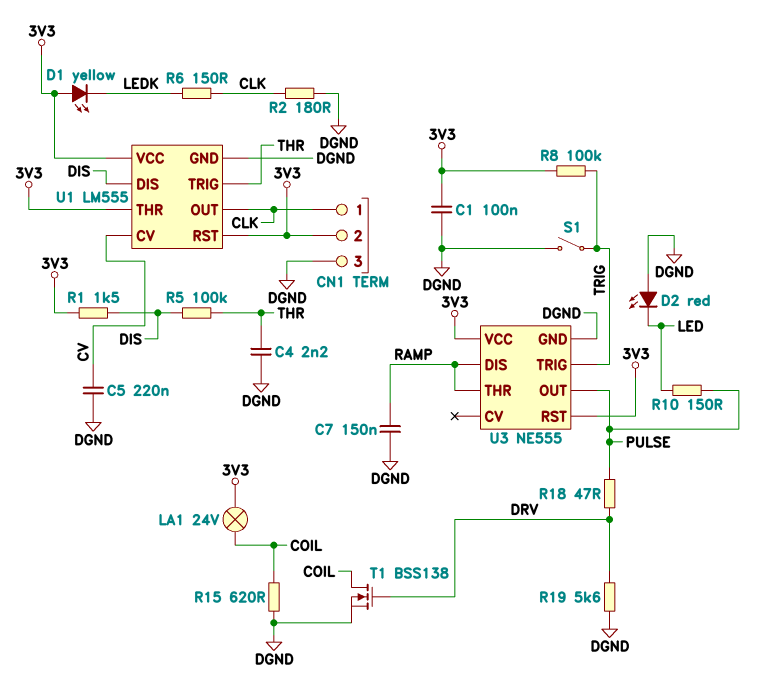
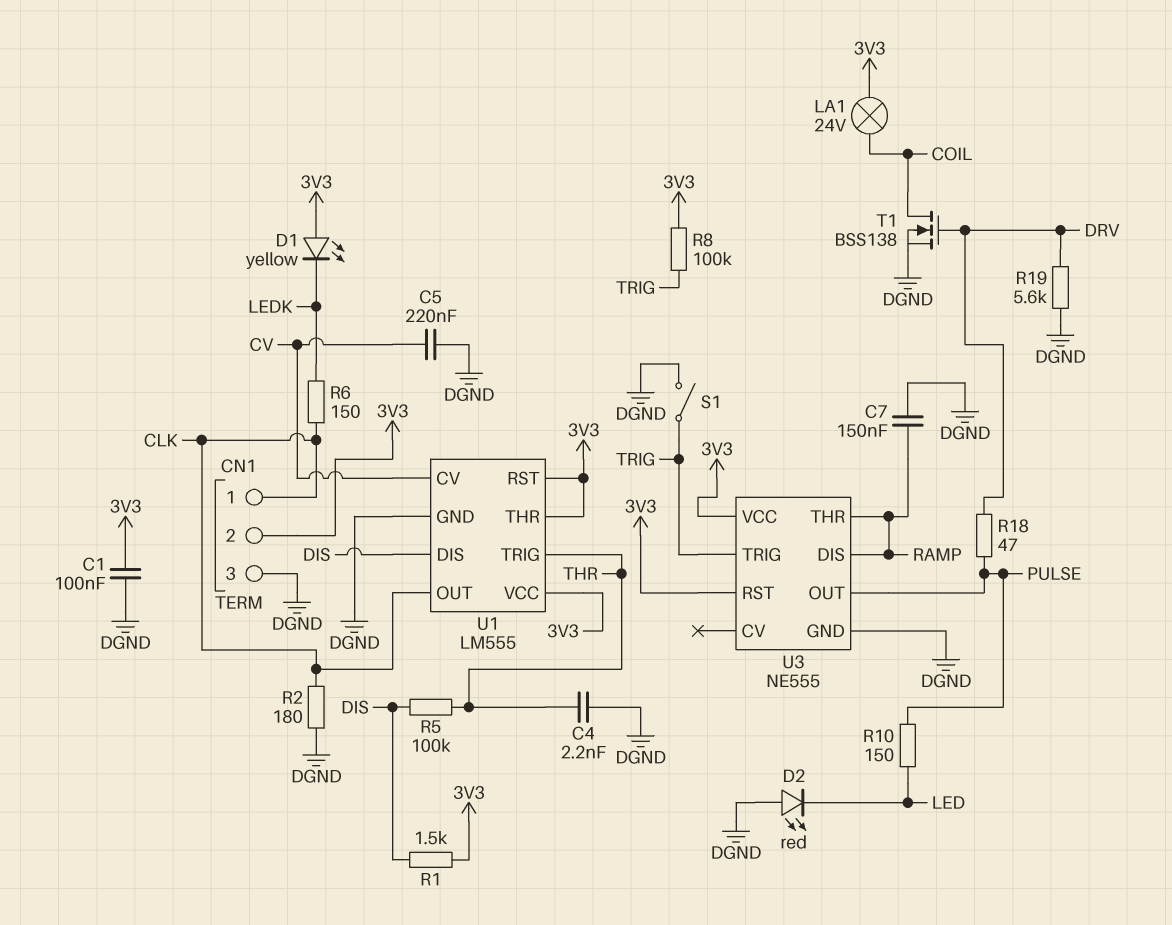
R15: 620 (COIL, DGND) -> none

